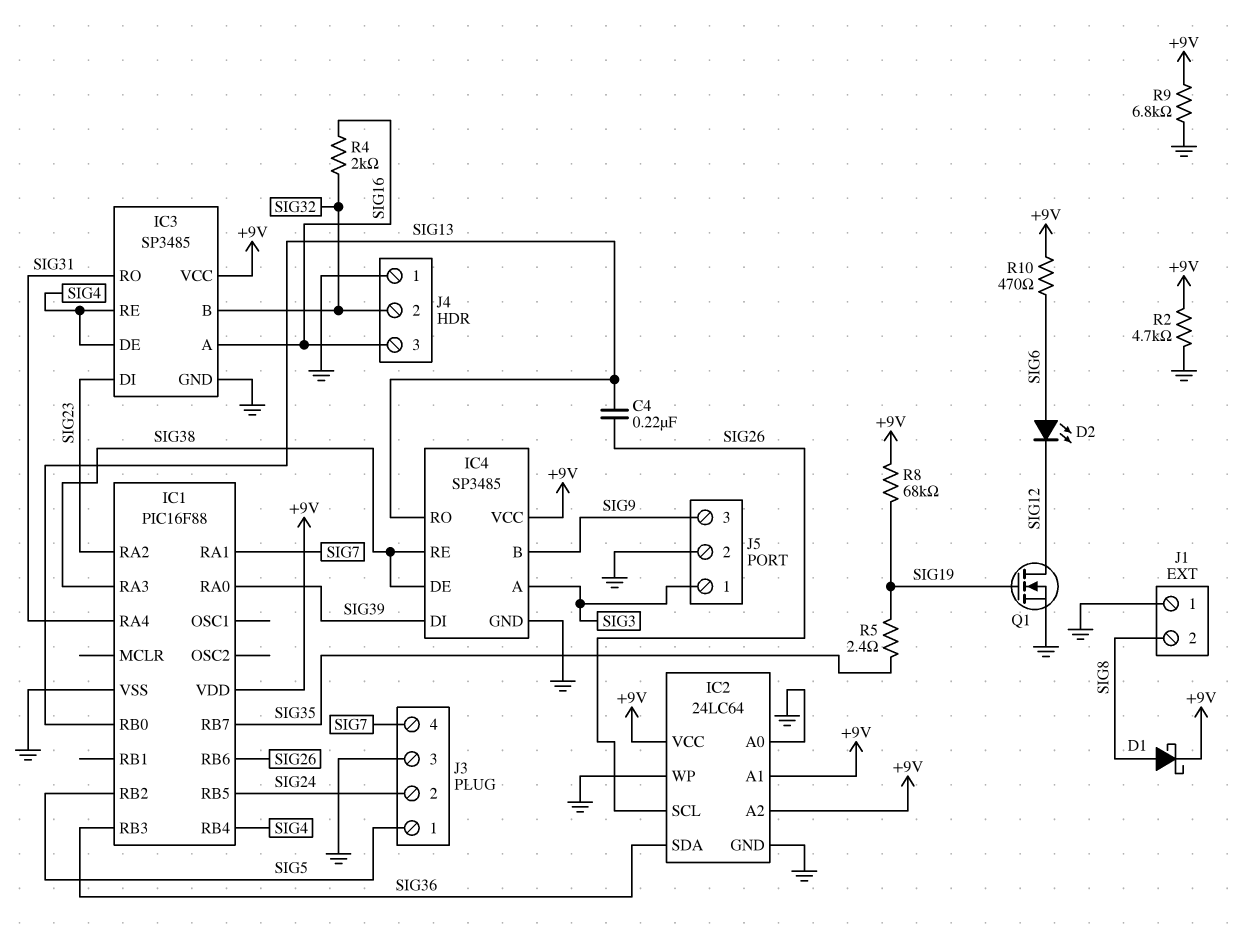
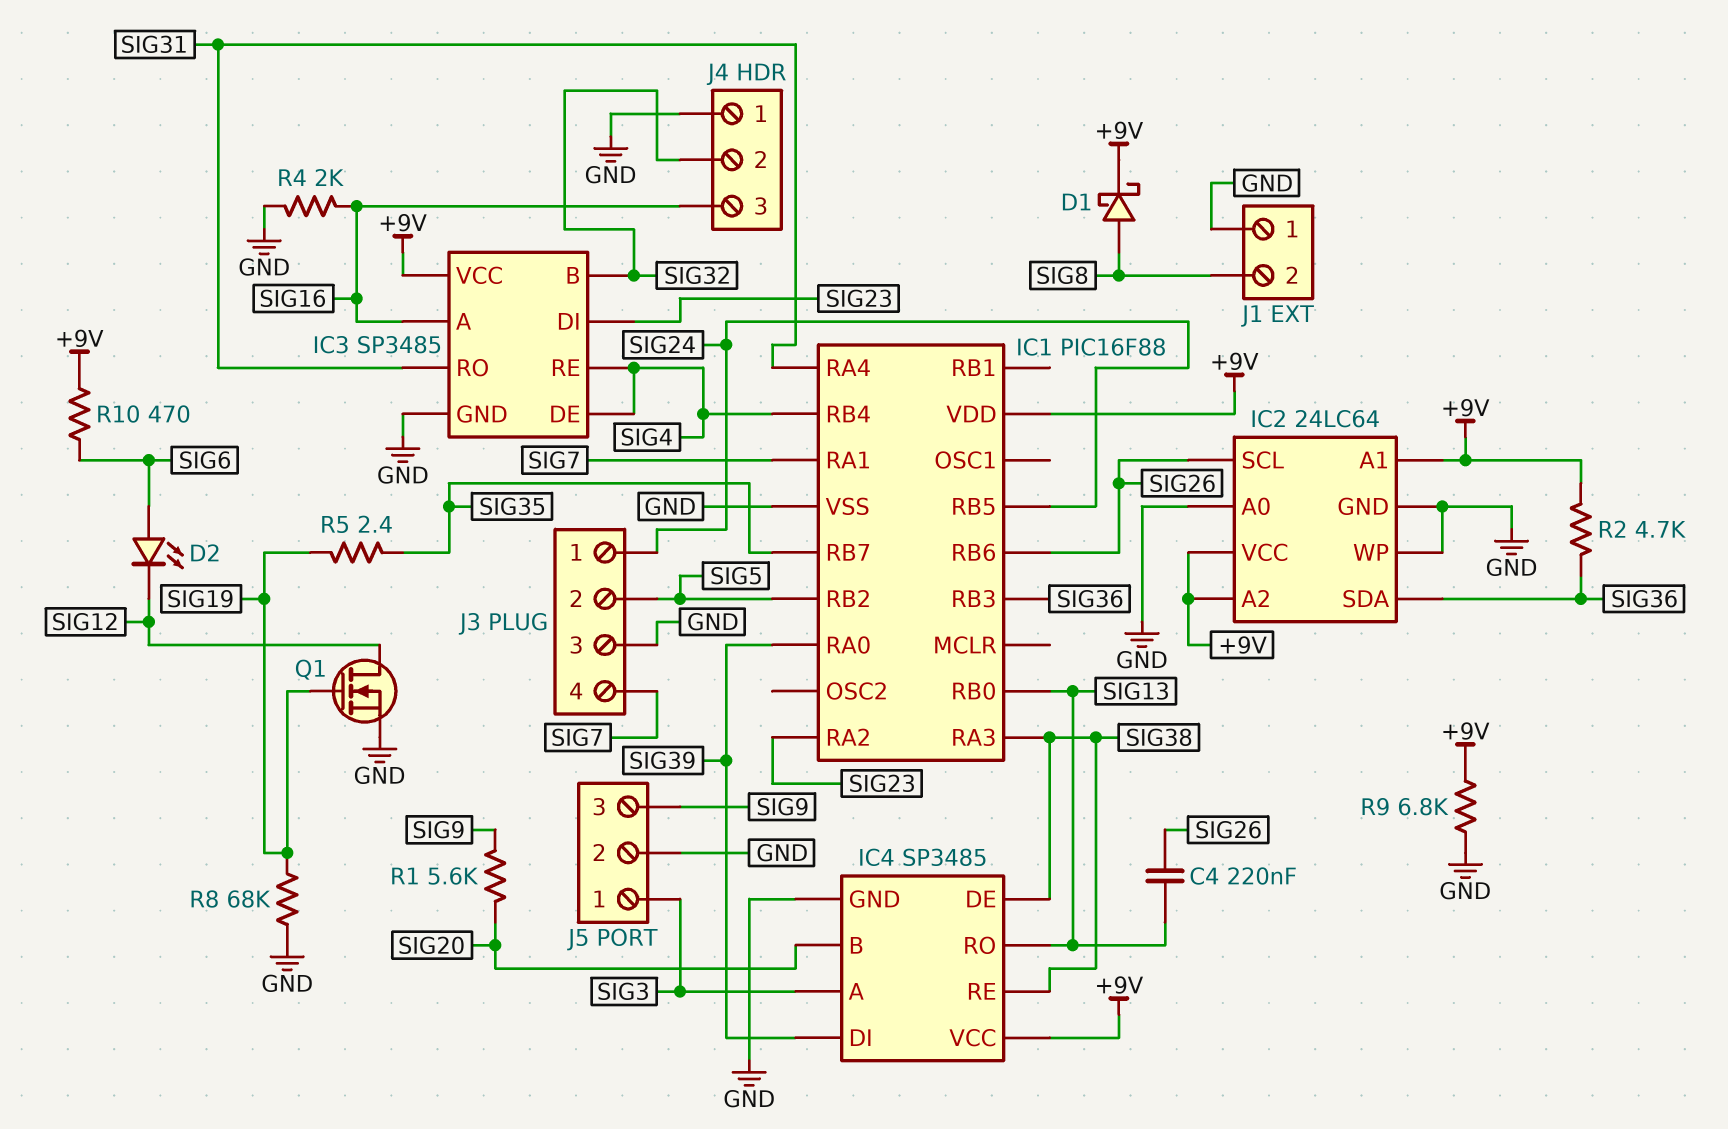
IC4 pin B: SIG9 -> SIG20
J3 pin 1: SIG5 -> SIG24
J3 pin 2: SIG24 -> SIG5
R1: none -> 5.6k (SIG9, SIG20)
R2: 4.7k (+9V, GND) -> 4.7k (+9V, SIG36)
R4: 2k (SIG16, SIG32) -> 2k (GND, SIG16)
R8: 68k (+9V, SIG19) -> 68k (GND, SIG19)

